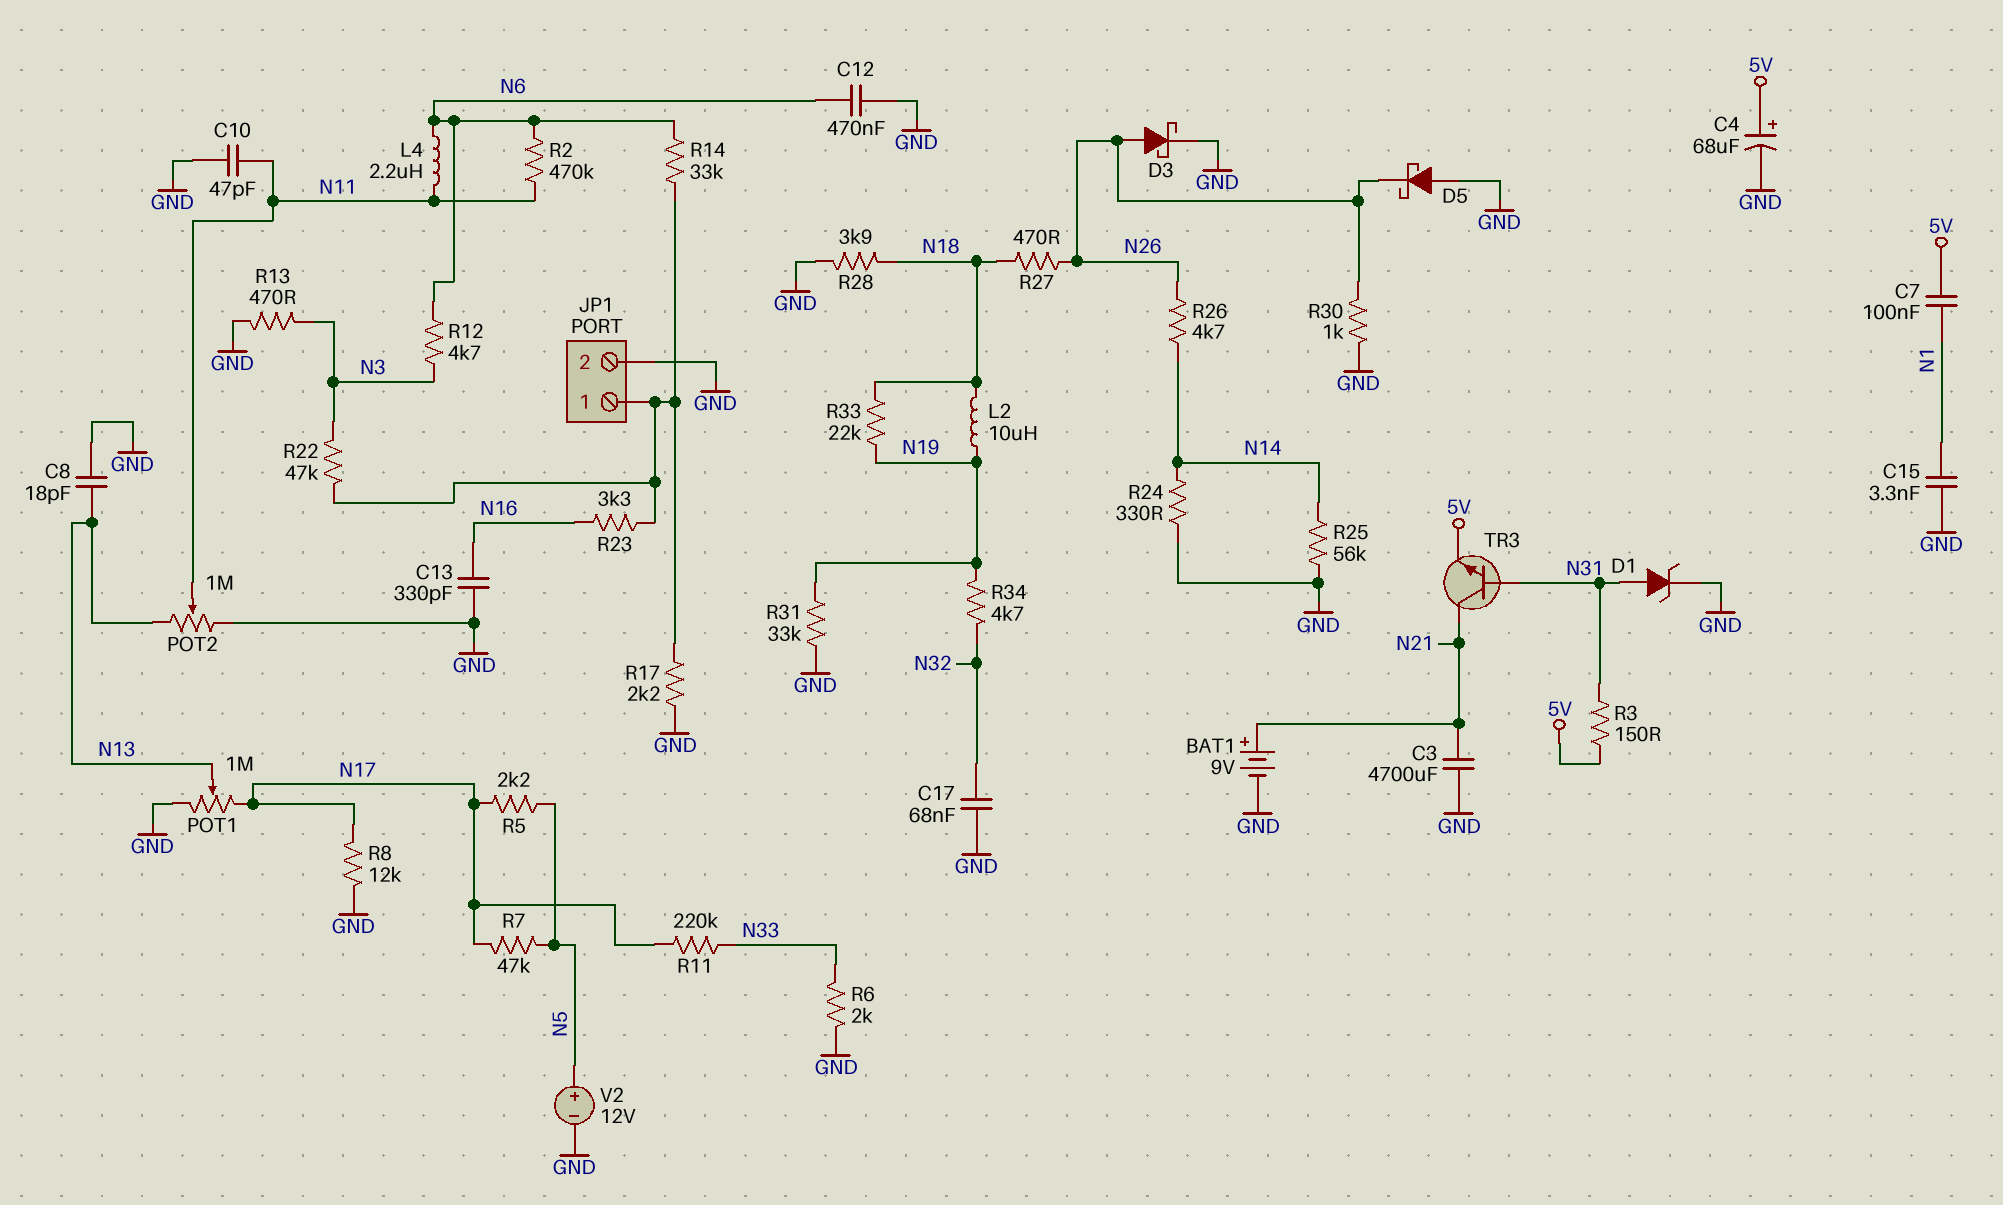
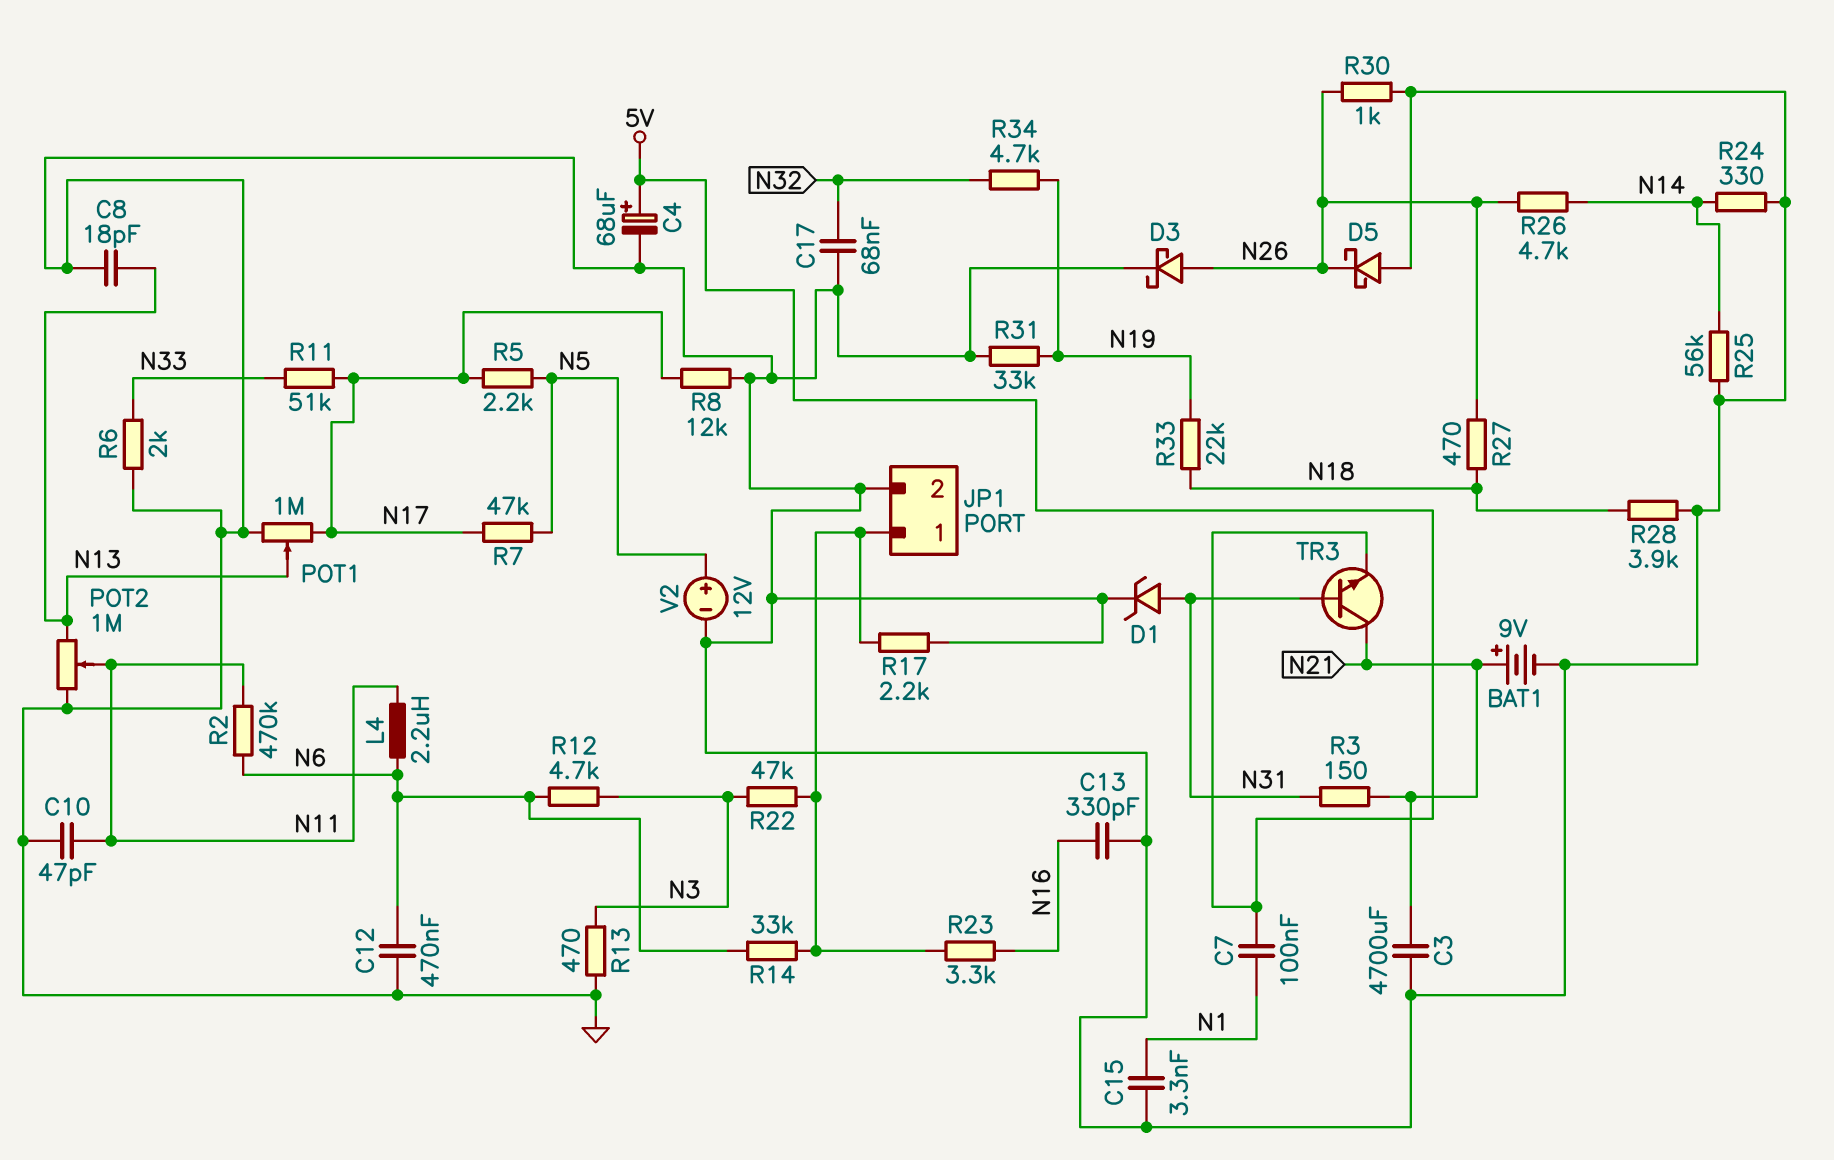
L2: 10uH (N18, N19) -> none
R3: 150 (5V, N31) -> 150 (N21, N31)
R11: 220k (N17, N33) -> 51k (N17, N33)

